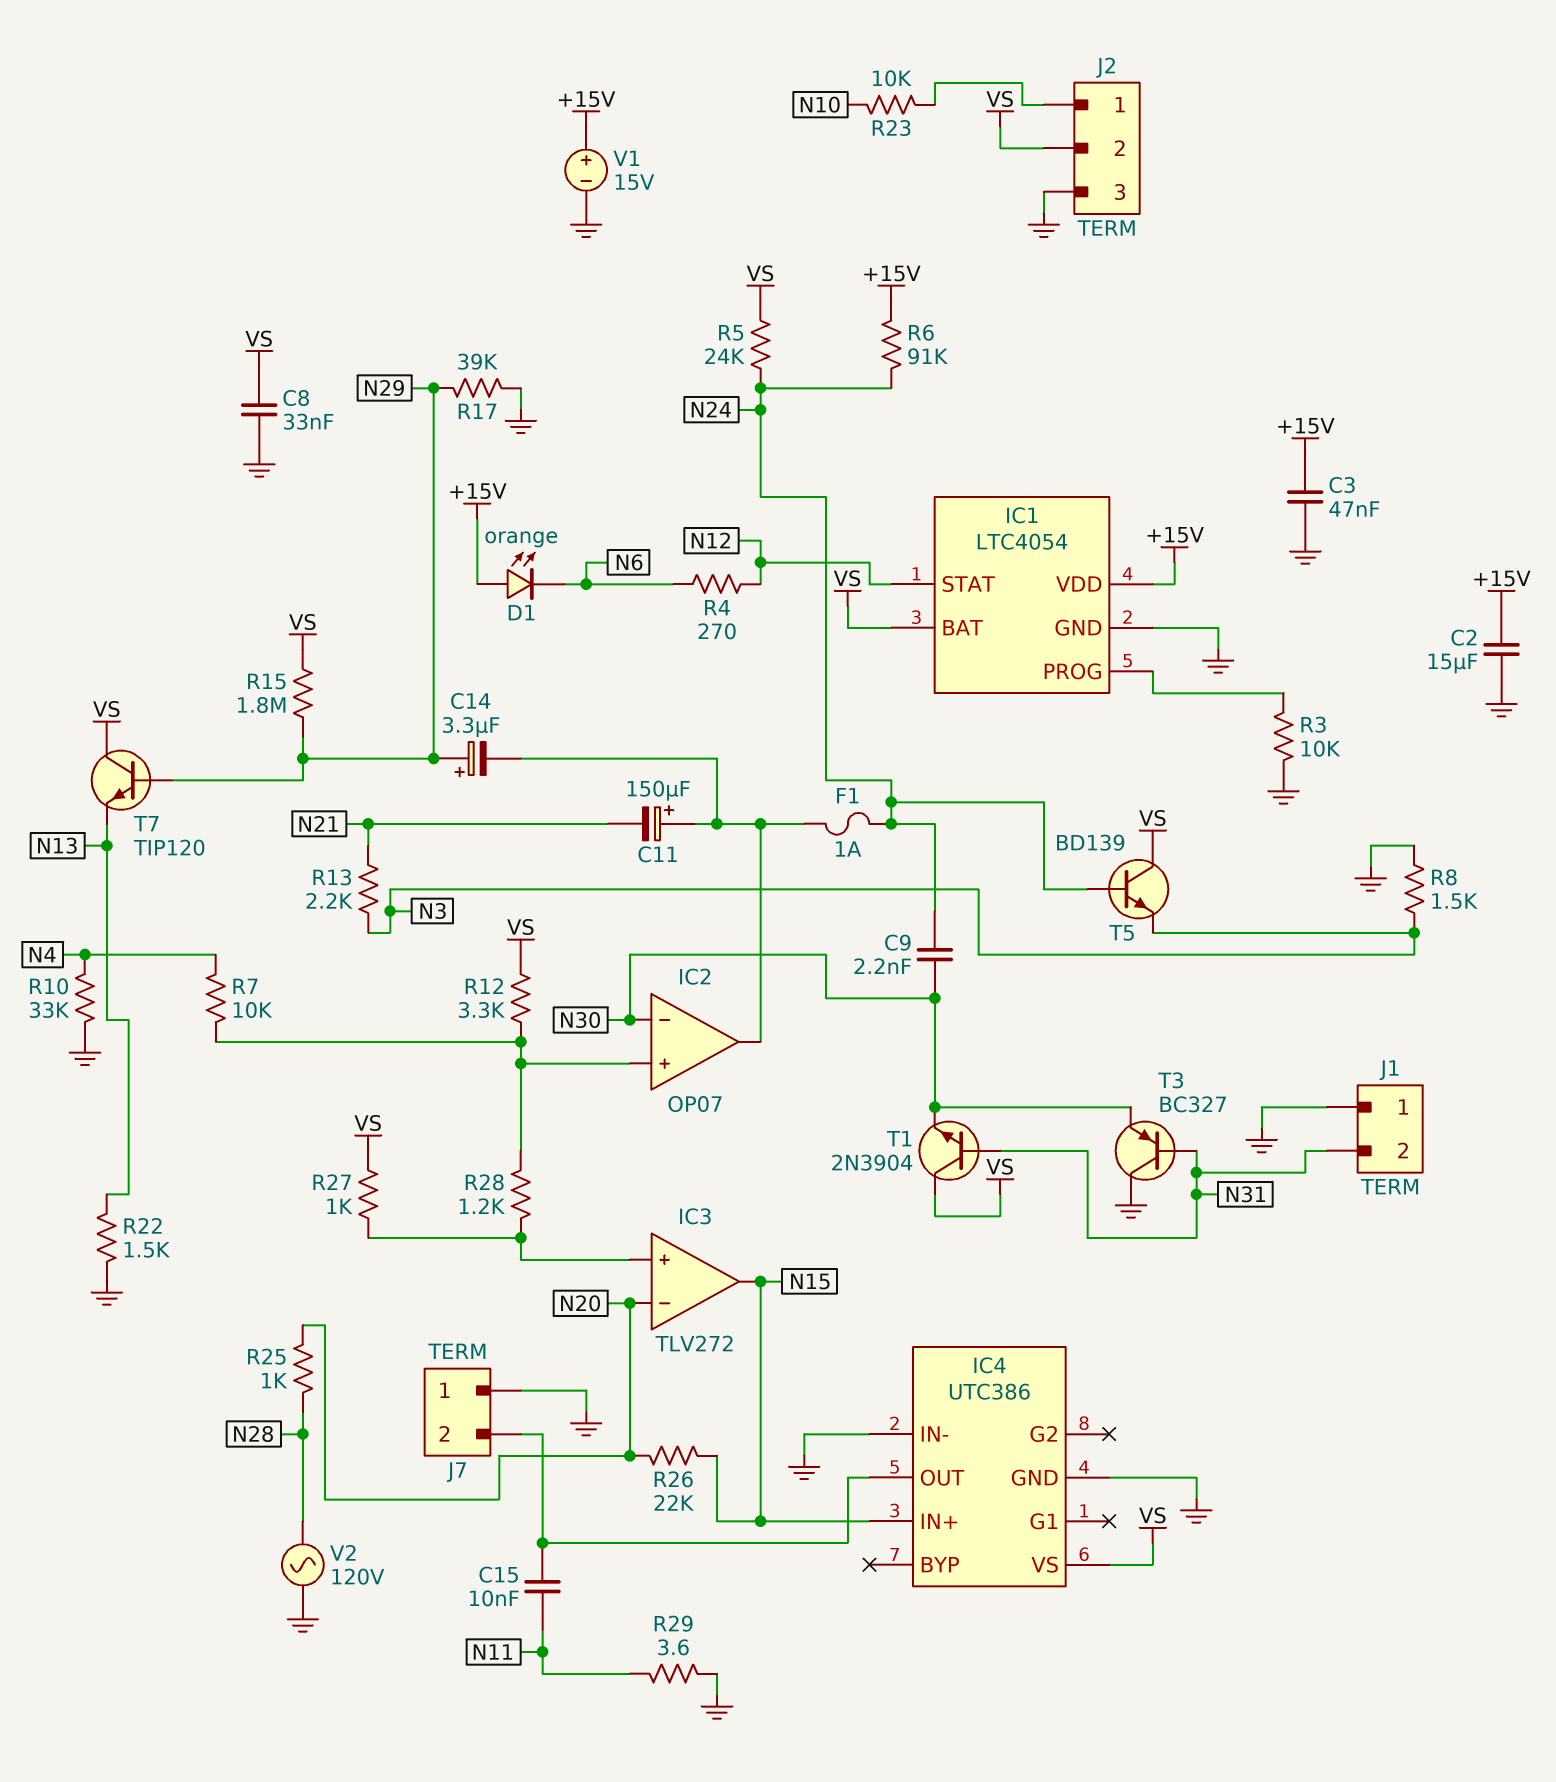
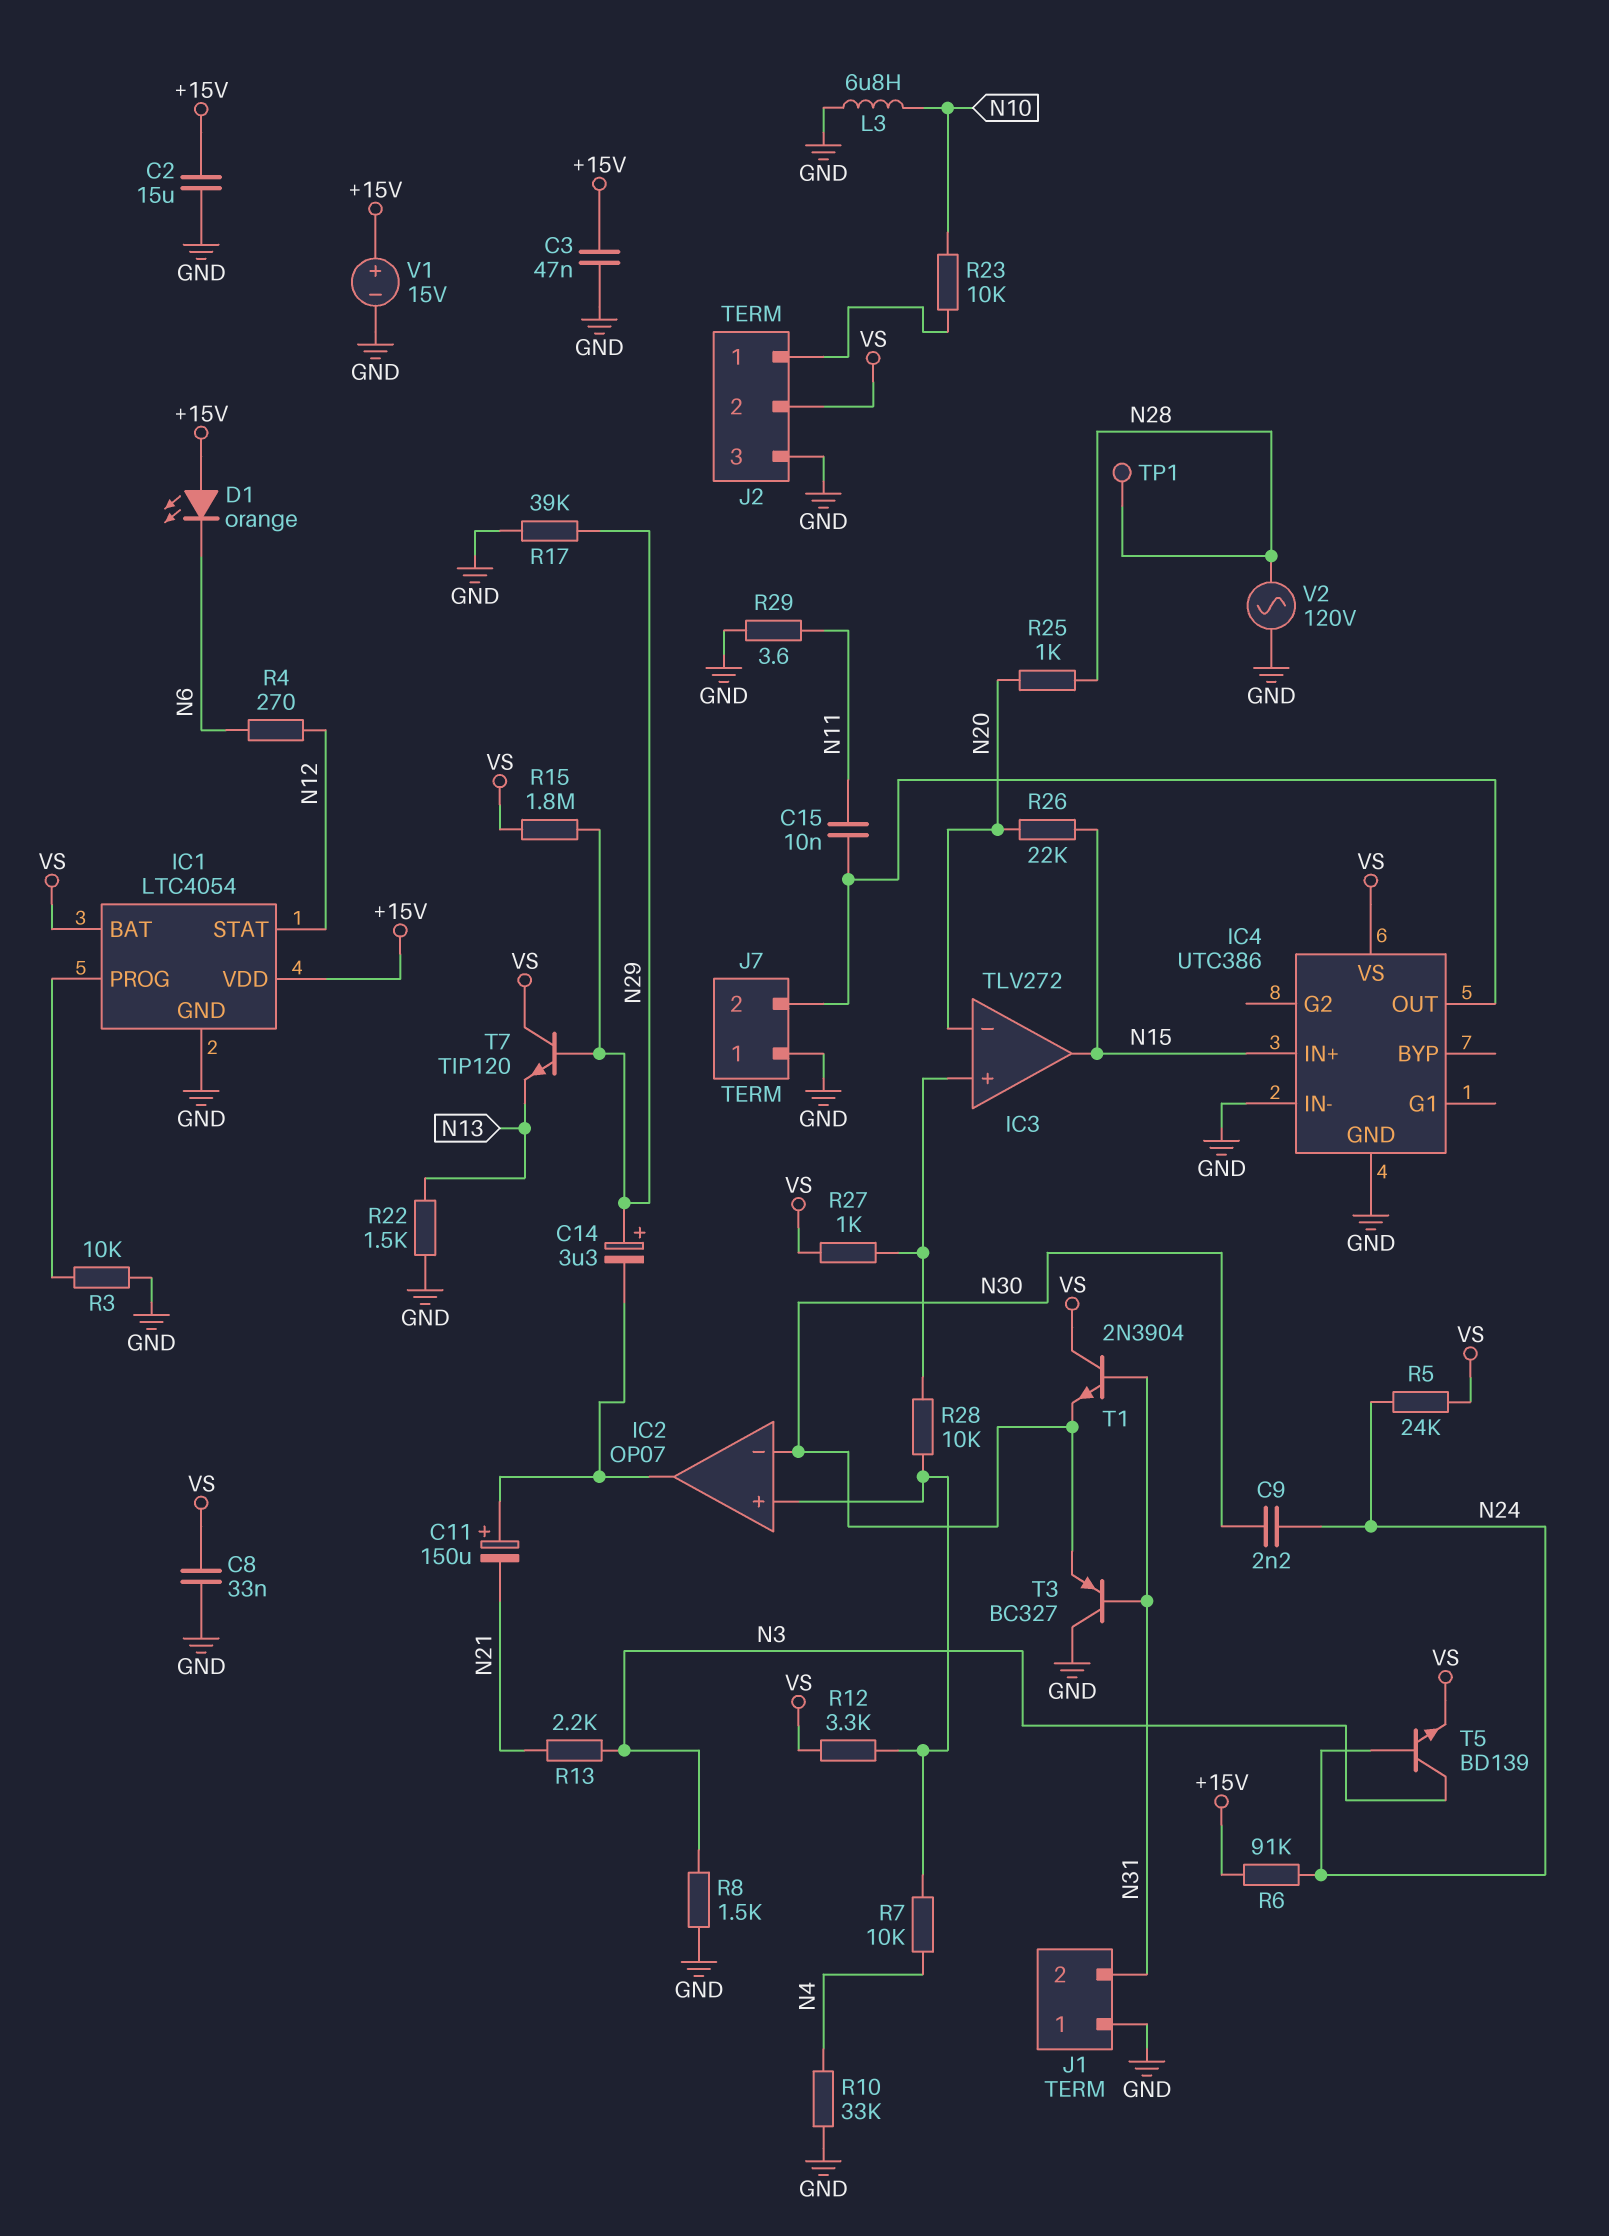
F1: 1A (IC2/out, N24) -> none
L3: none -> 6.8uH (GND, N10)
R28: 1.2k (IC2/in+, IC3/in+) -> 10k (IC2/in+, IC3/in+)
T5: NPN BD139 (B N24, C VS, E N3) -> NPN BD139 (B N24, C N3, E VS)
TP1: none -> test point (N28)

